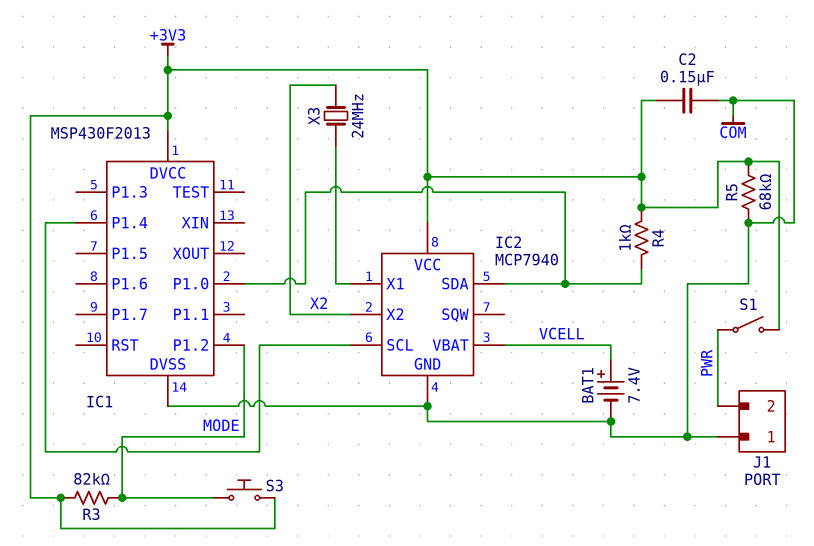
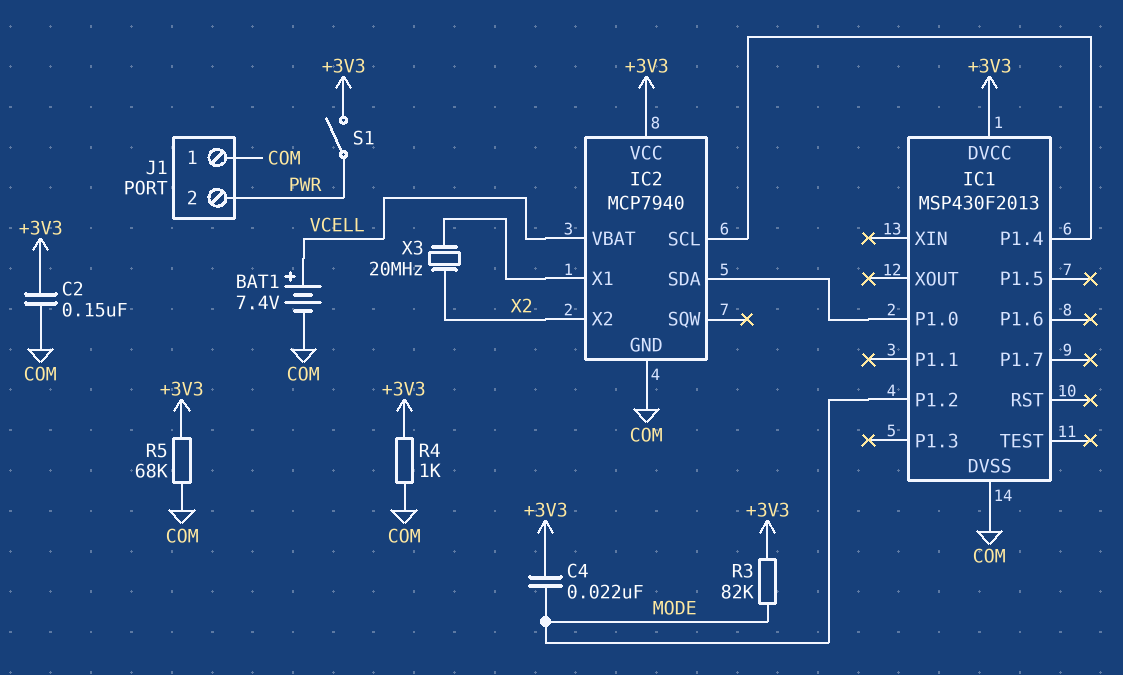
C4: none -> 22nF (+3V3, MODE)
R4: 1k (+3V3, IC1/P1.0) -> 1k (+3V3, COM)
S3: button (+3V3, MODE) -> none
X3: 24MHz (IC2/X1, X2) -> 20MHz (IC2/X1, X2)

